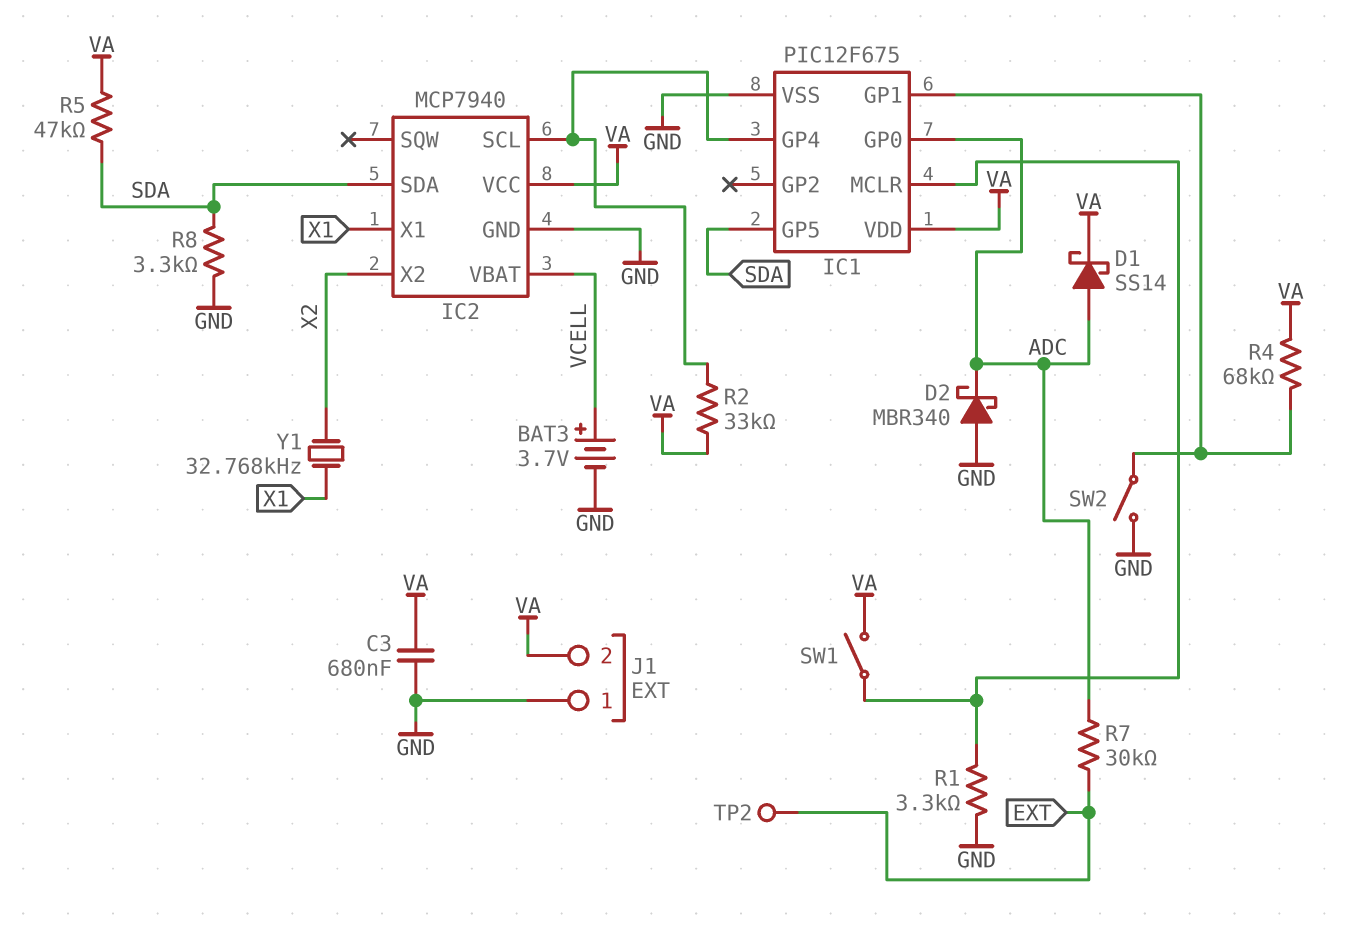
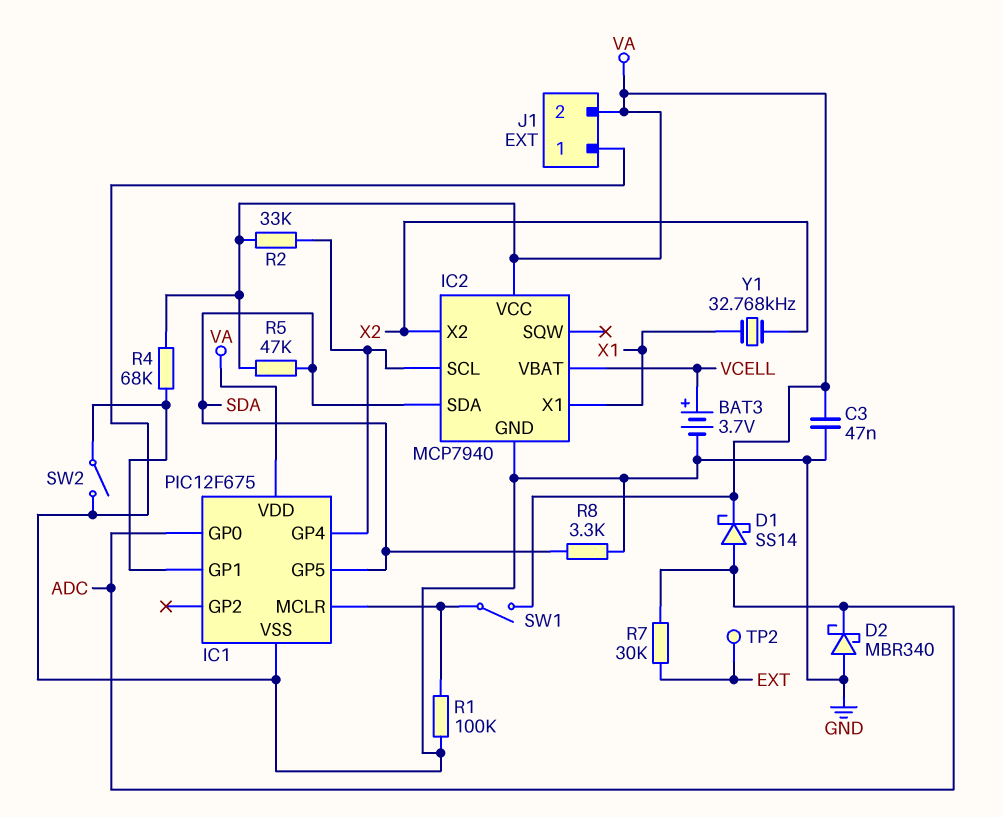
C3: 680nF (GND, VA) -> 47nF (GND, VA)
R1: 3.3k (GND, IC1/MCLR) -> 100k (GND, IC1/MCLR)

